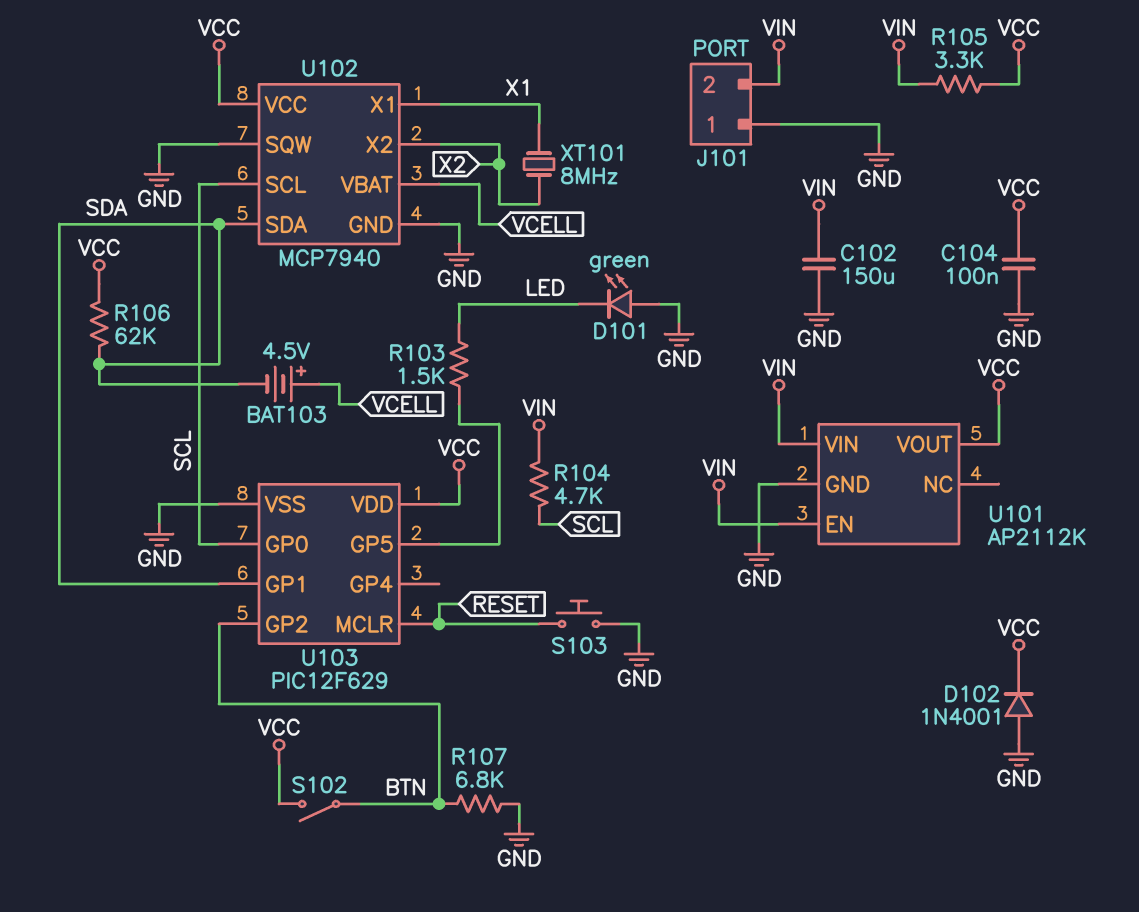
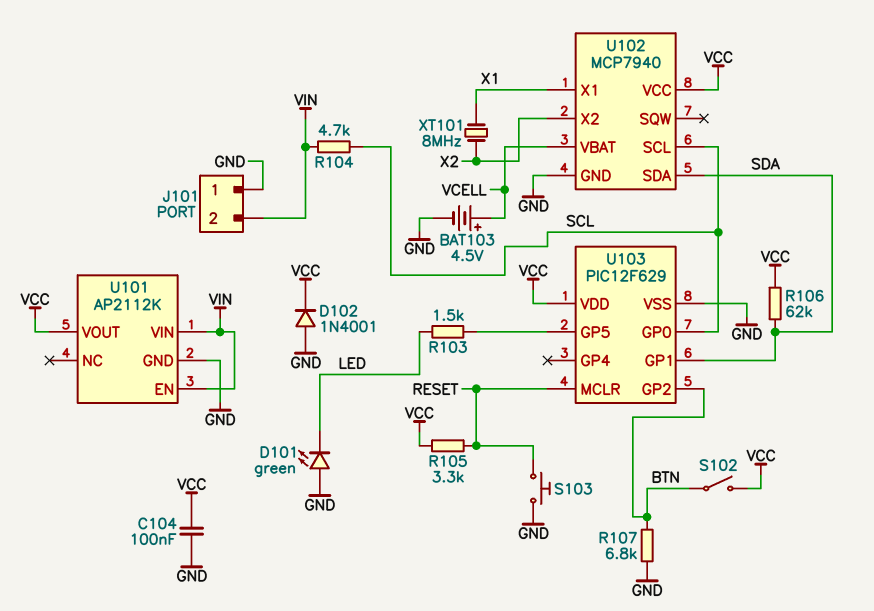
BAT103: 4.5V (plus VCELL, minus SDA) -> 4.5V (plus VCELL, minus GND)
C102: 150uF (GND, VIN) -> none
R105: 3.3k (VCC, VIN) -> 3.3k (RESET, VCC)
U102 pin SQW: GND -> none

